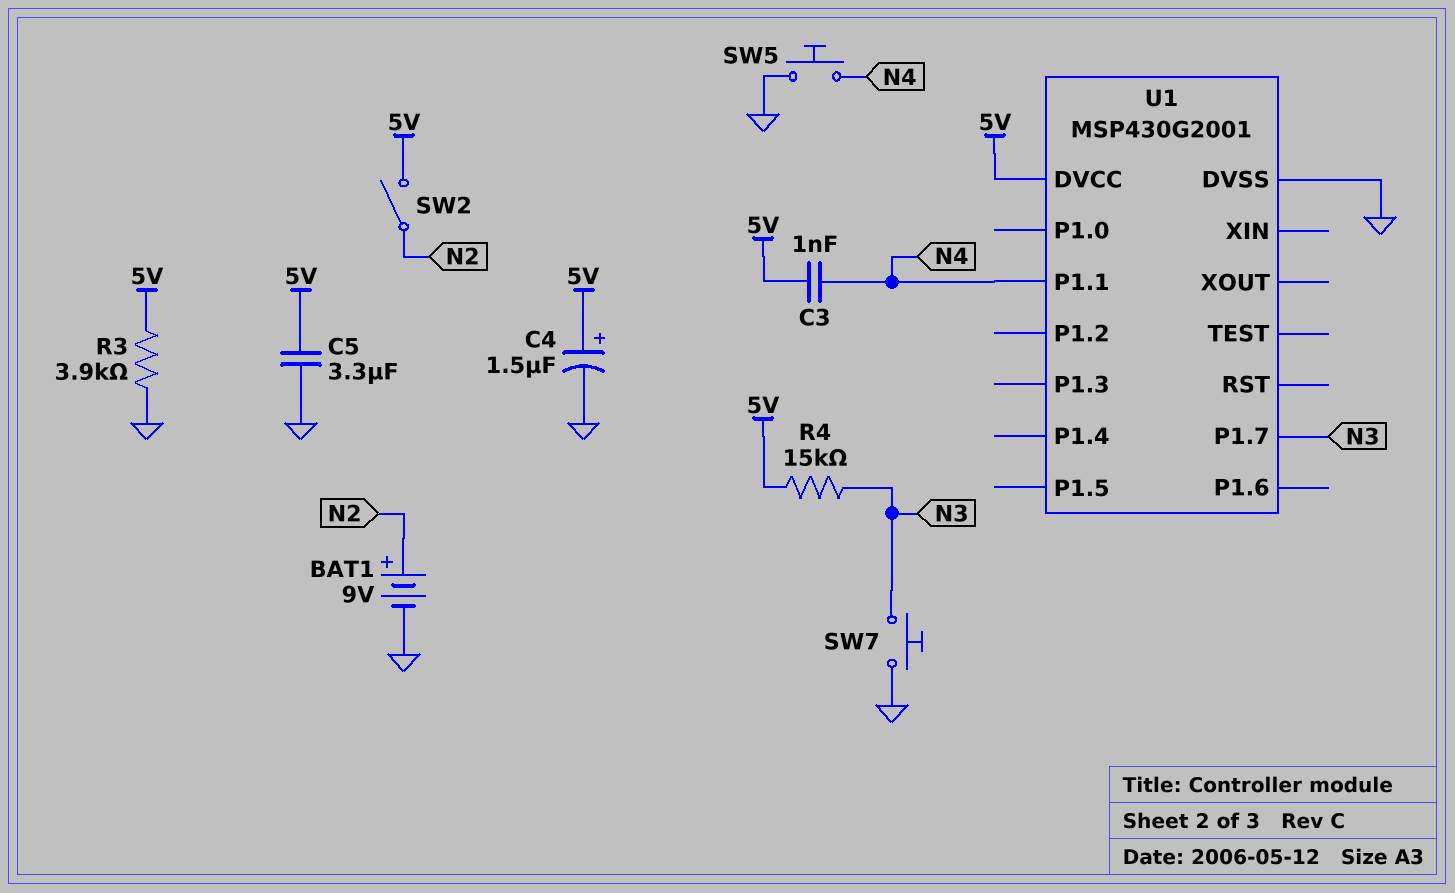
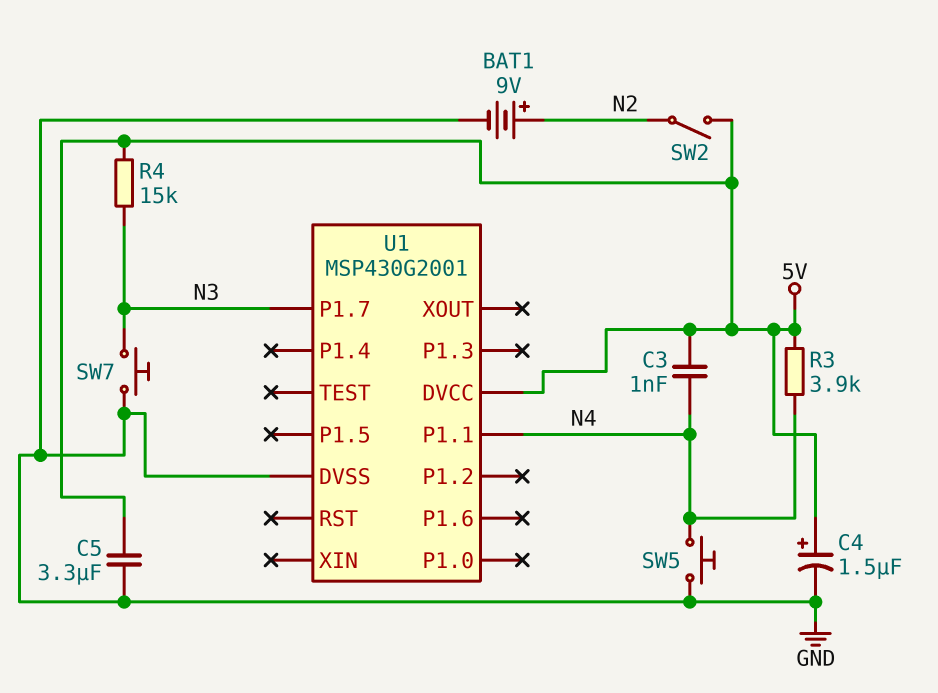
R3: 3.9k (5V, GND) -> 3.9k (5V, N4)

